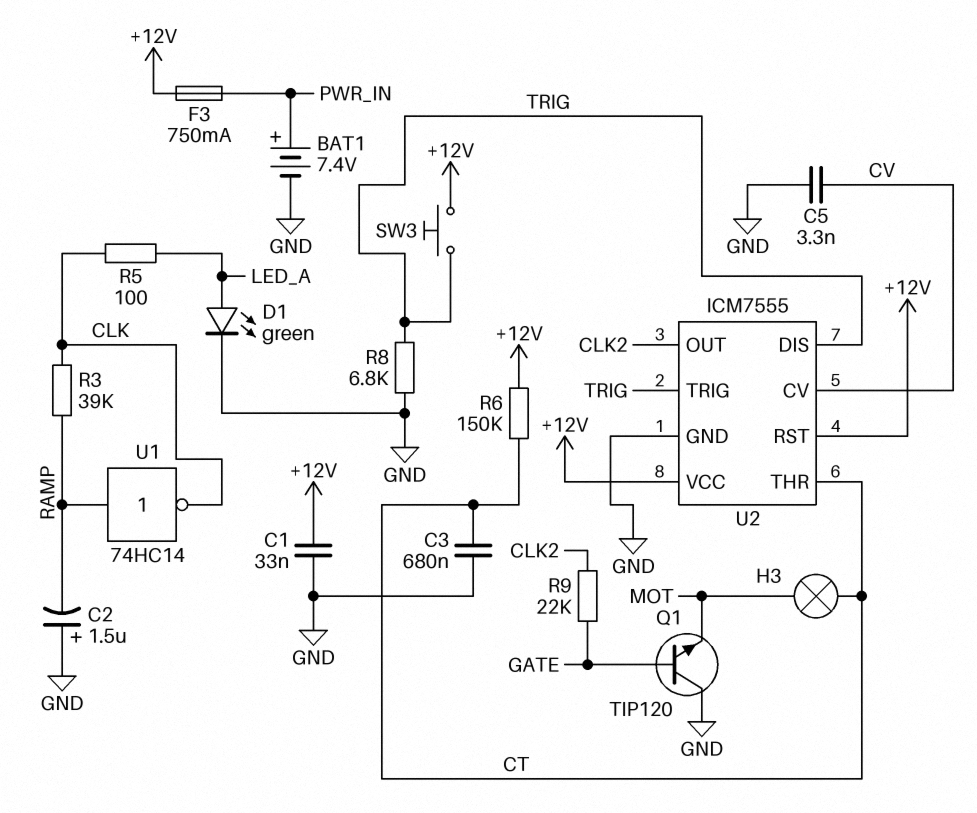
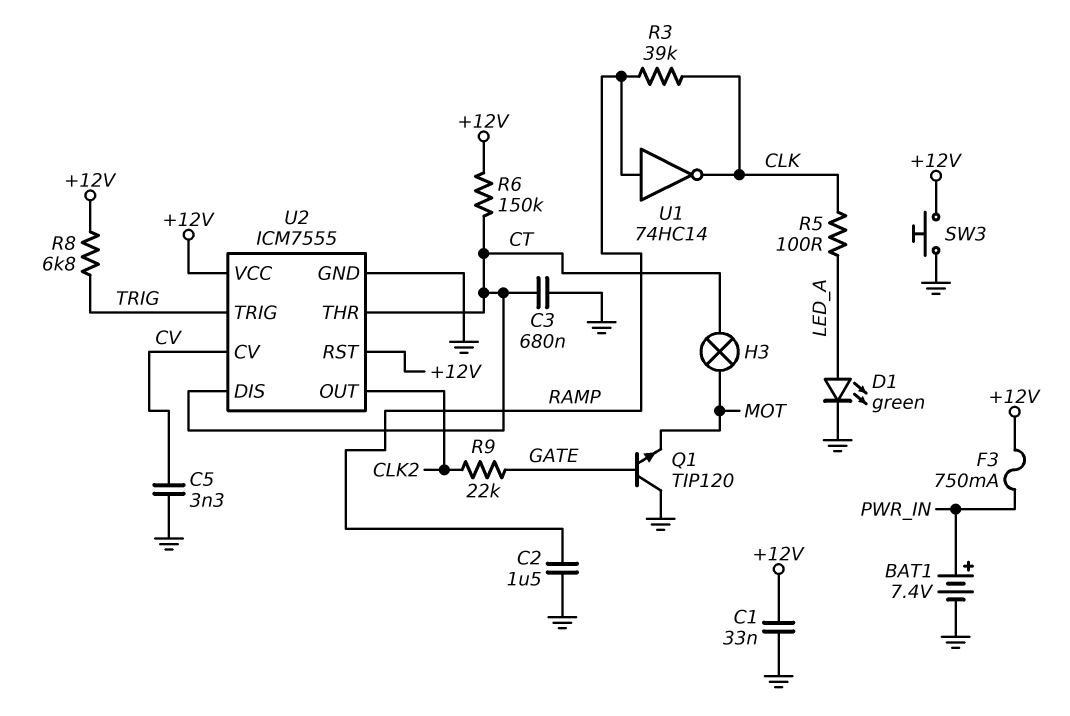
C2: 1.5uF (plus GND, minus RAMP) -> 1.5uF (GND, RAMP)
R8: 6.8k (GND, TRIG) -> 6.8k (+12V, TRIG)
SW3: button (+12V, TRIG) -> button (+12V, GND)
U2 pin DIS: TRIG -> CT

